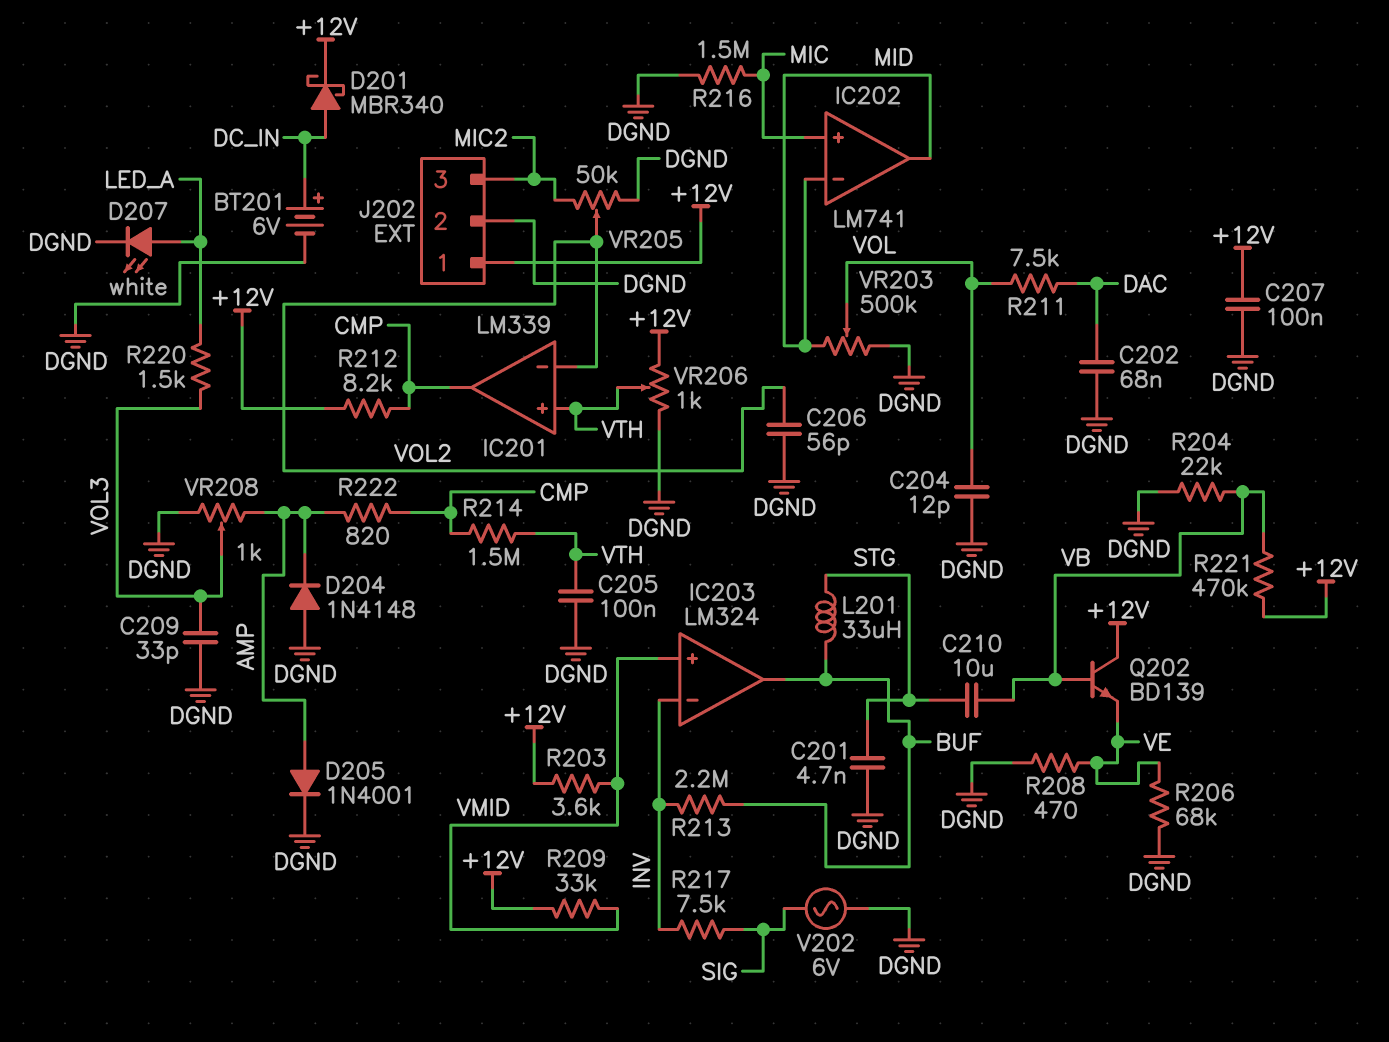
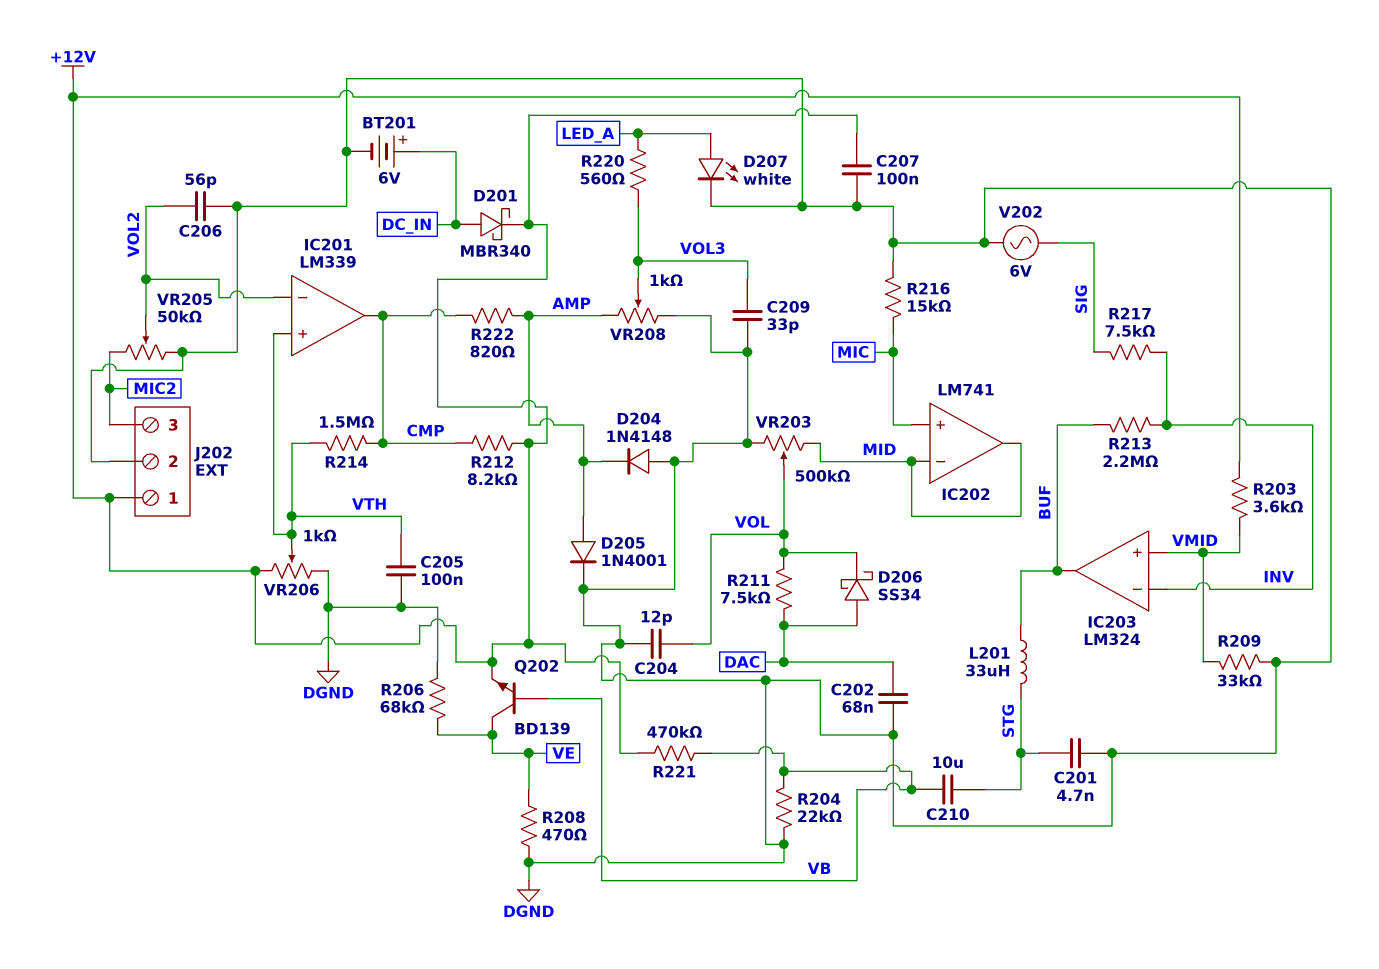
D206: none -> schottky SS34 (A DAC, K VOL)
Q202: NPN BD139 (B VB, C +12V, E VE) -> NPN BD139 (B VB, C VE, E +12V)
R209: 33k (+12V, VMID) -> 33k (DGND, VMID)
R216: 1.5M (DGND, MIC) -> 15k (DGND, MIC)
R220: 1.5k (LED_A, VOL3) -> 560 (LED_A, VOL3)

